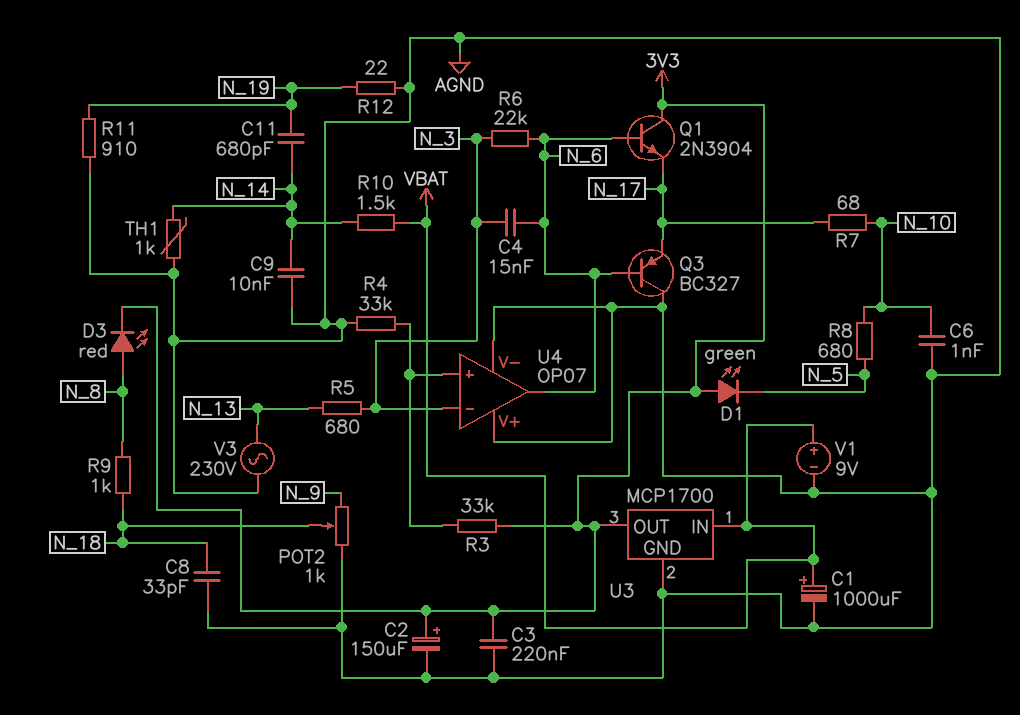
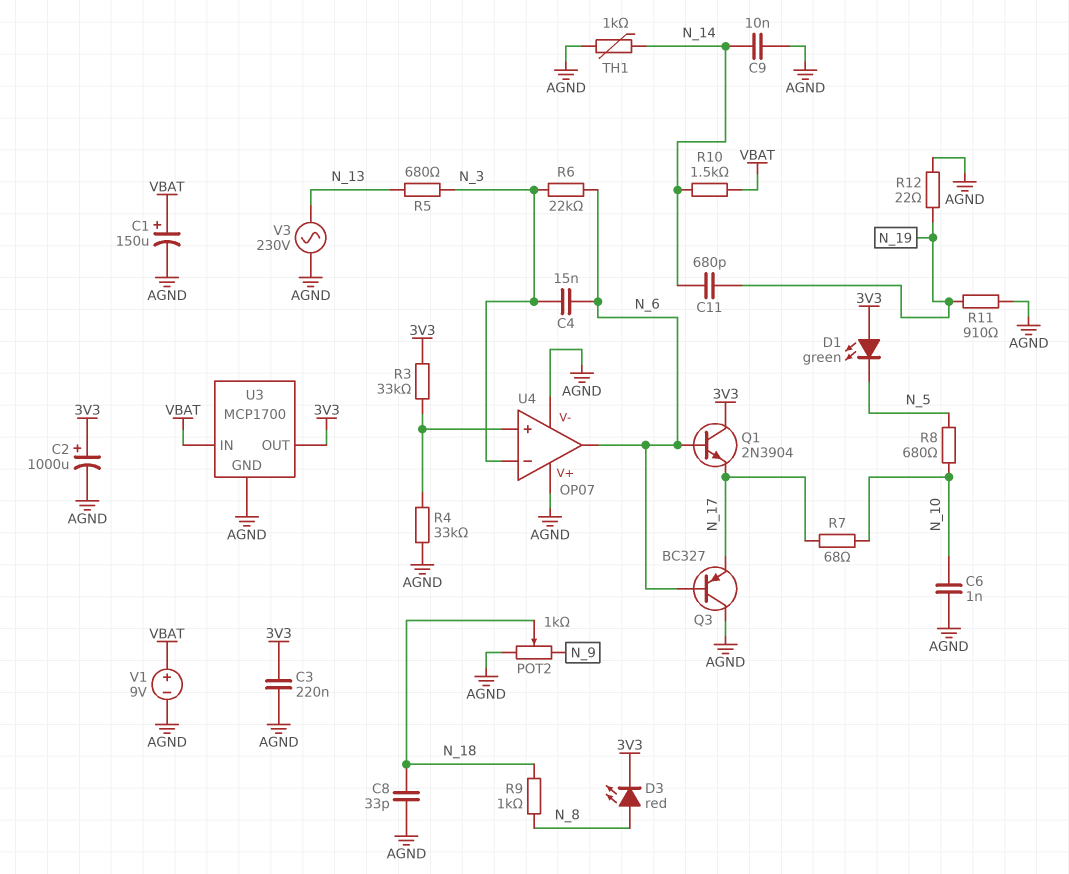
C1: 1000uF (plus VBAT, minus AGND) -> 150uF (plus VBAT, minus AGND)
C2: 150uF (plus 3V3, minus AGND) -> 1000uF (plus 3V3, minus AGND)

